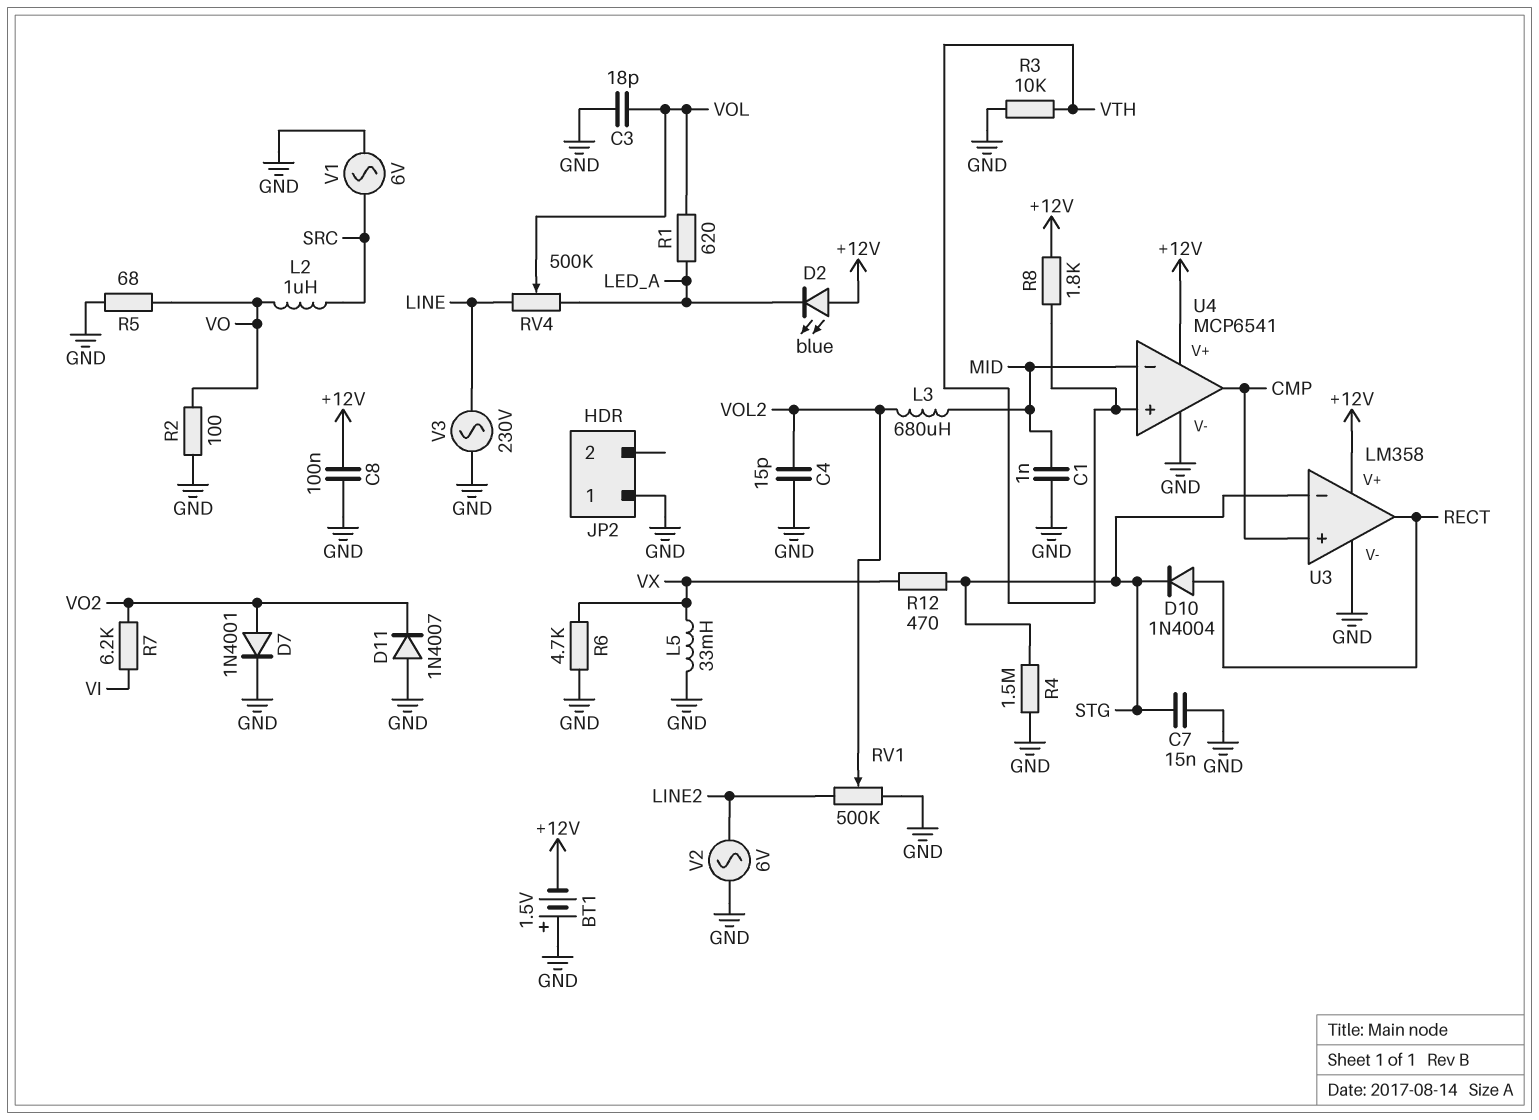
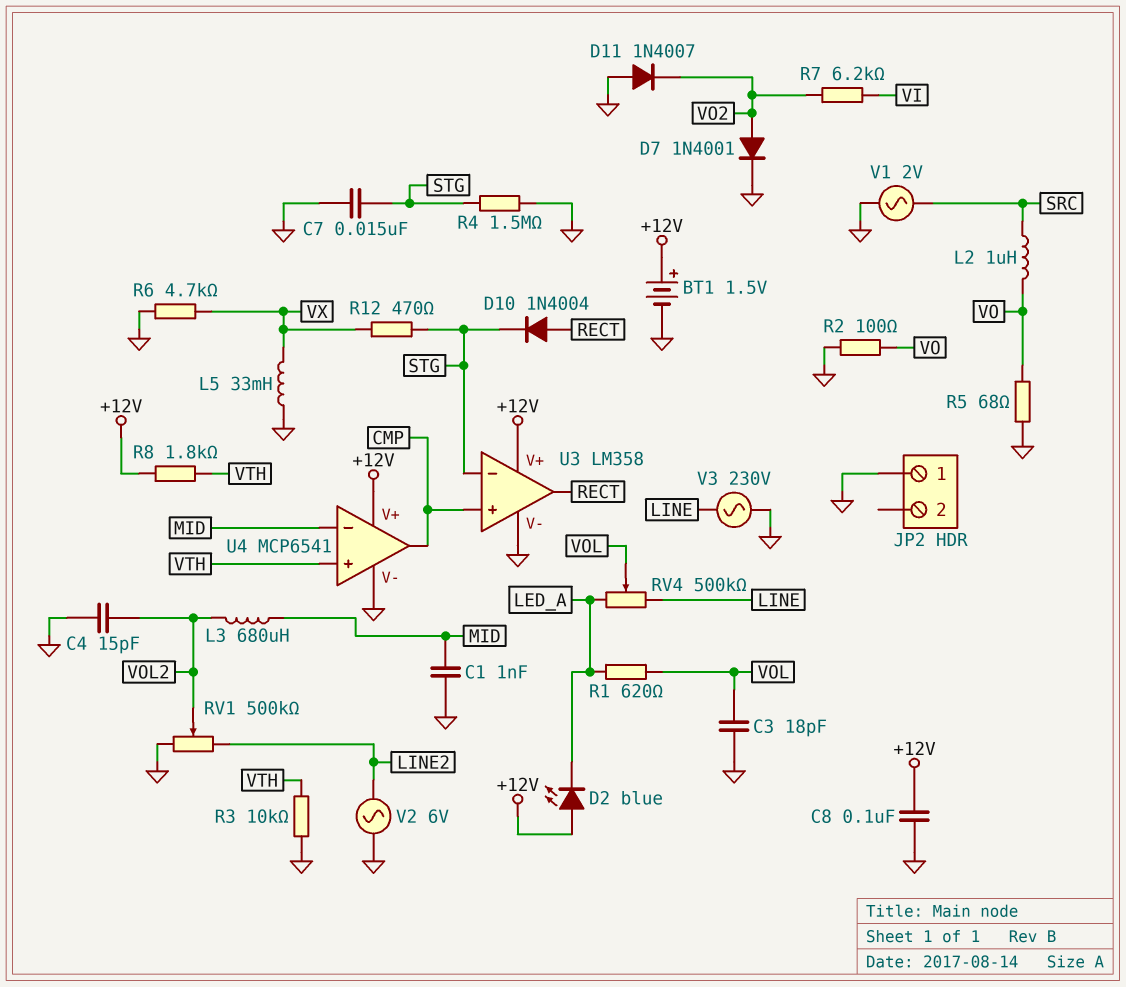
BT1: 1.5V (plus GND, minus +12V) -> 1.5V (plus +12V, minus GND)
V1: AC 6V (GND, SRC) -> AC 2V (GND, SRC)

